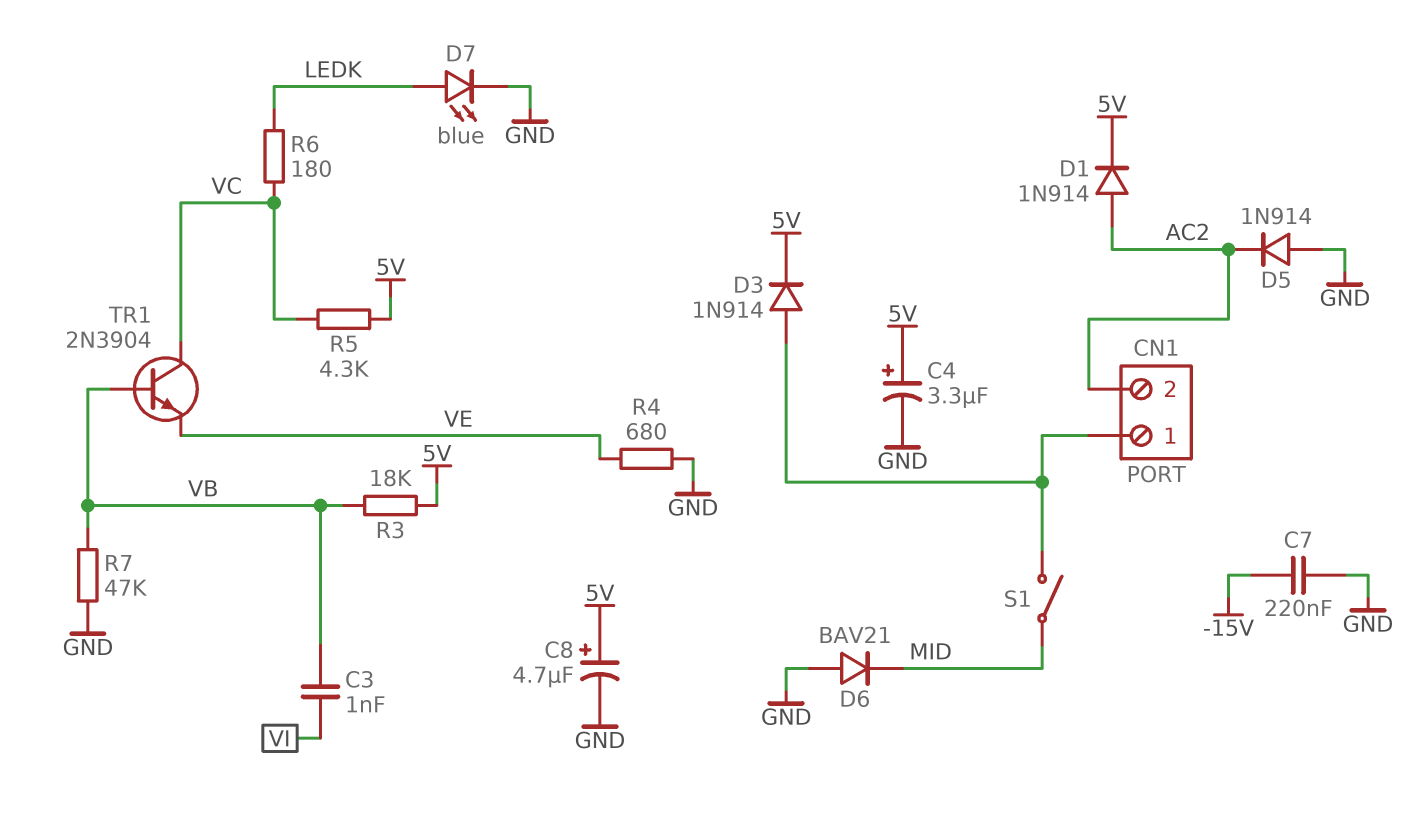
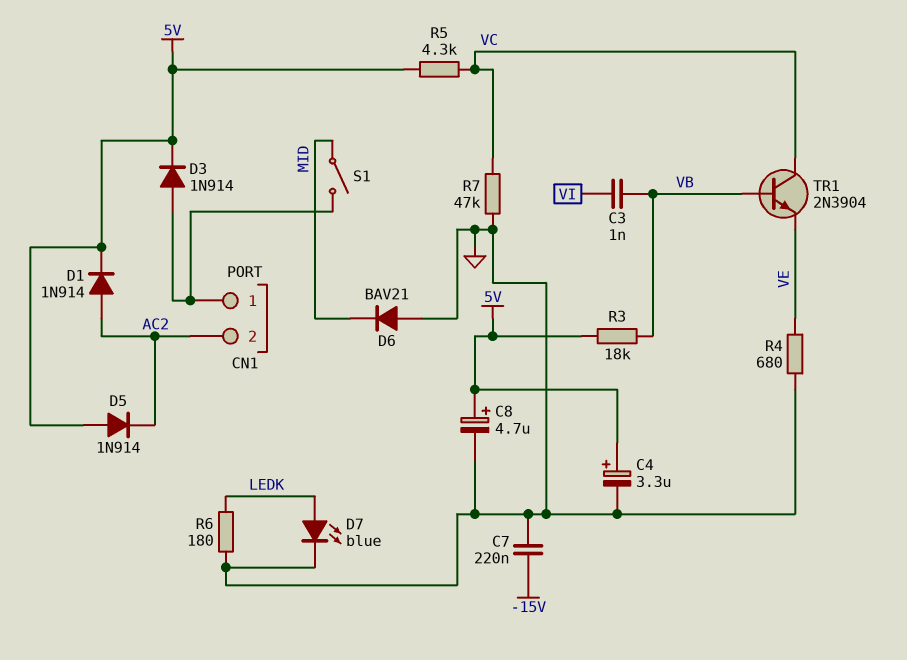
D5: diode 1N914 (A GND, K AC2) -> diode 1N914 (A 5V, K AC2)
R6: 180 (LEDK, VC) -> 180 (GND, LEDK)
R7: 47k (GND, VB) -> 47k (GND, VC)

